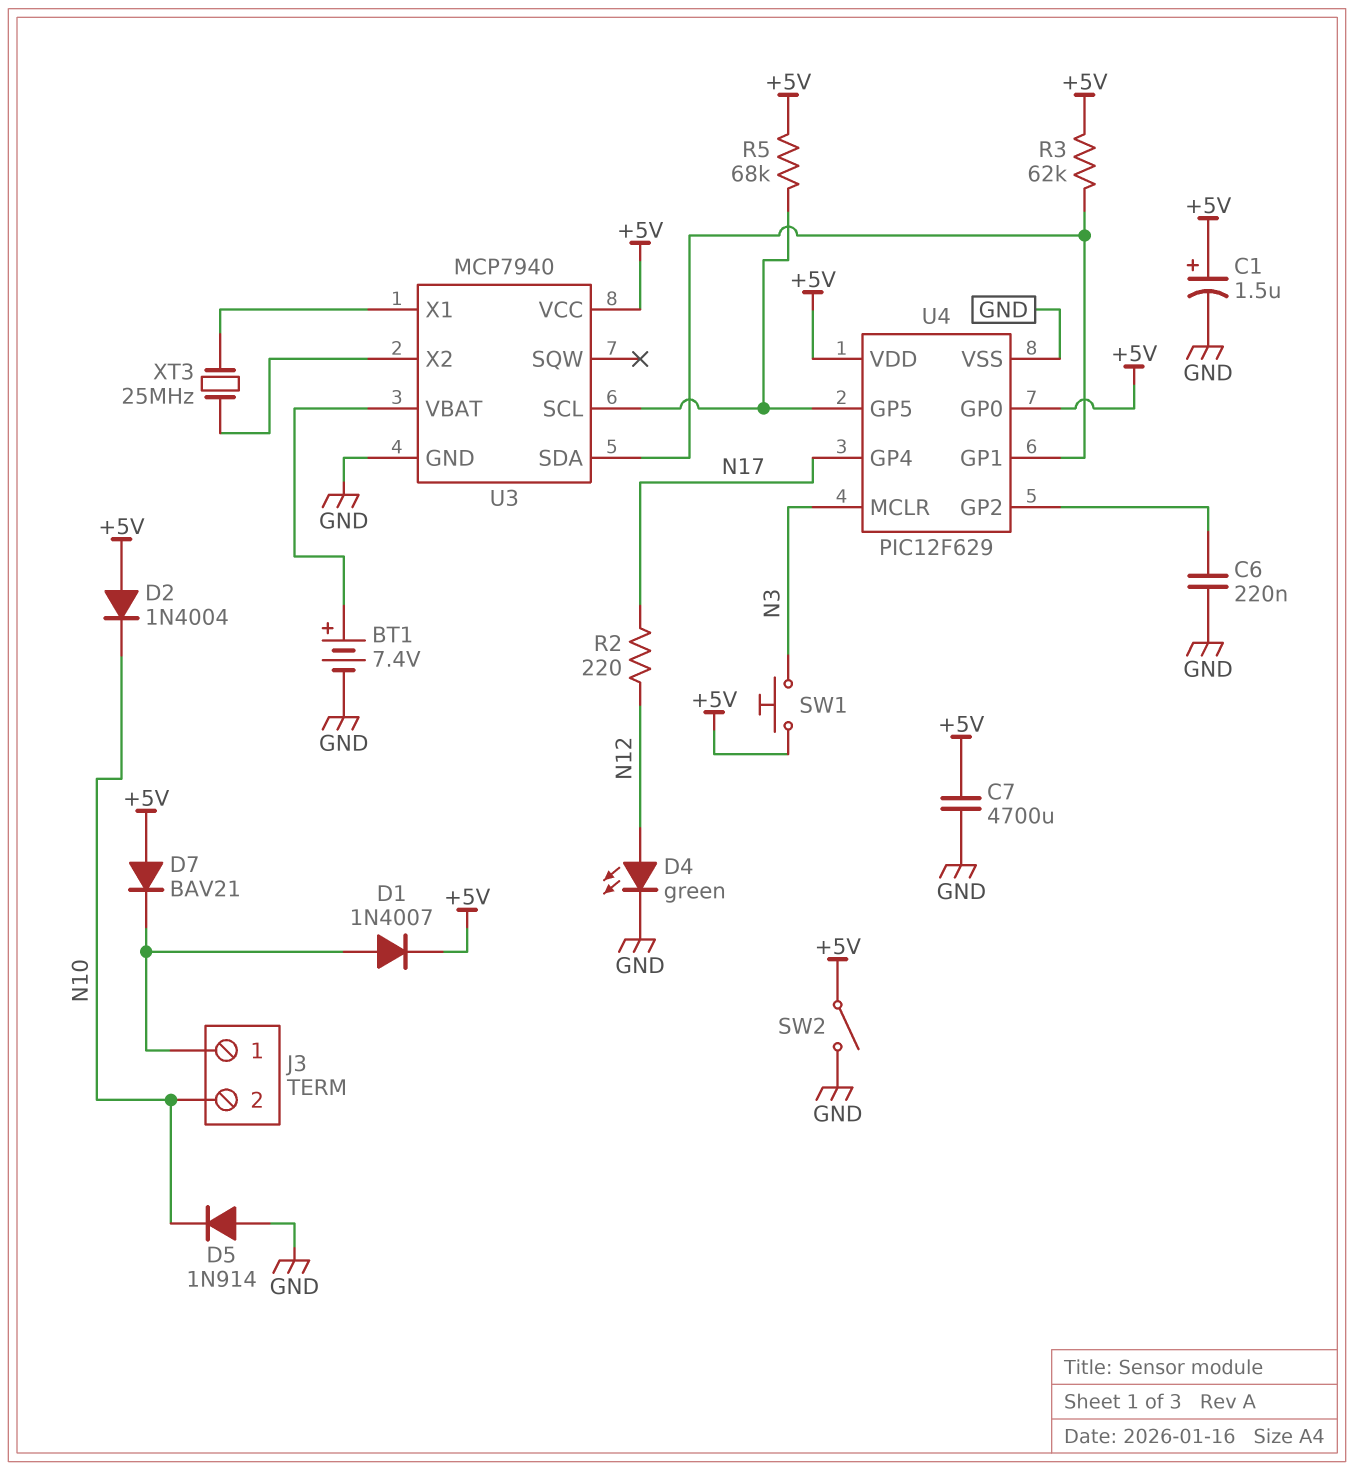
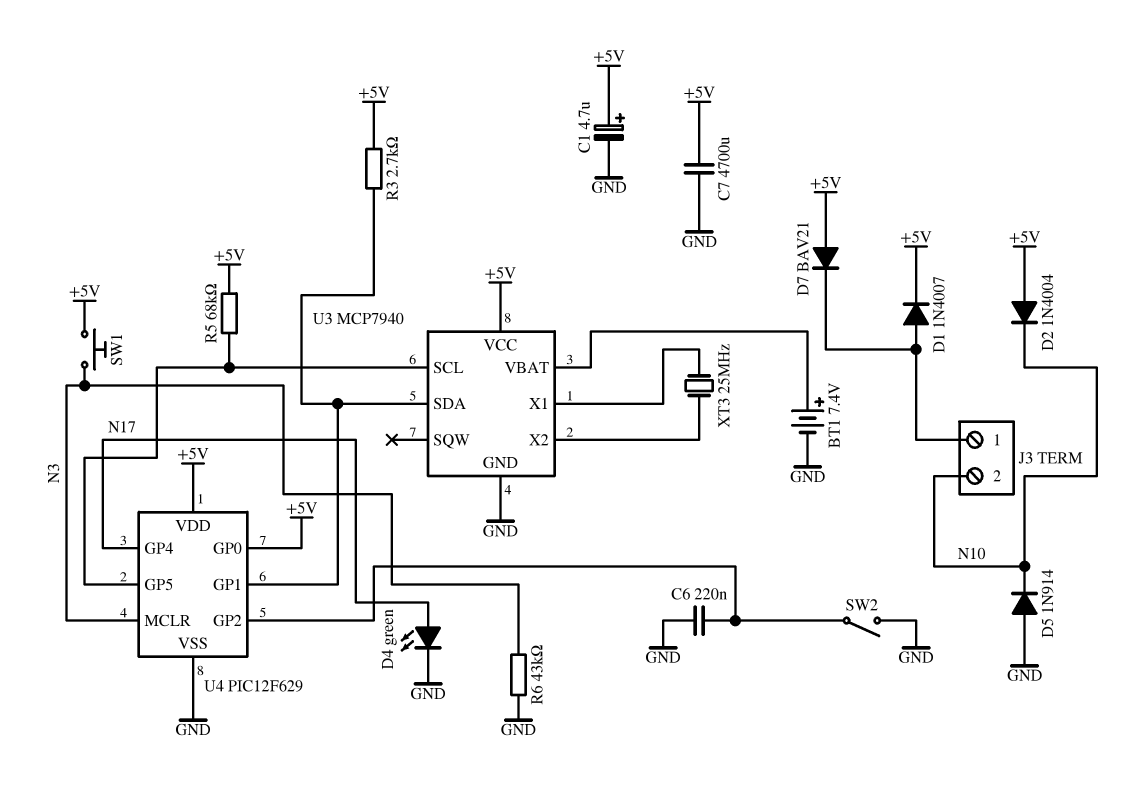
C1: 1.5uF (plus +5V, minus GND) -> 4.7uF (plus +5V, minus GND)
D4: LED green (A N12, K GND) -> LED green (A N17, K GND)
R2: 220 (N12, N17) -> none
R3: 62k (+5V, U3/SDA) -> 2.7k (+5V, U3/SDA)
R6: none -> 43k (GND, N3)
SW2: switch (+5V, GND) -> switch (GND, U4/GP2)

